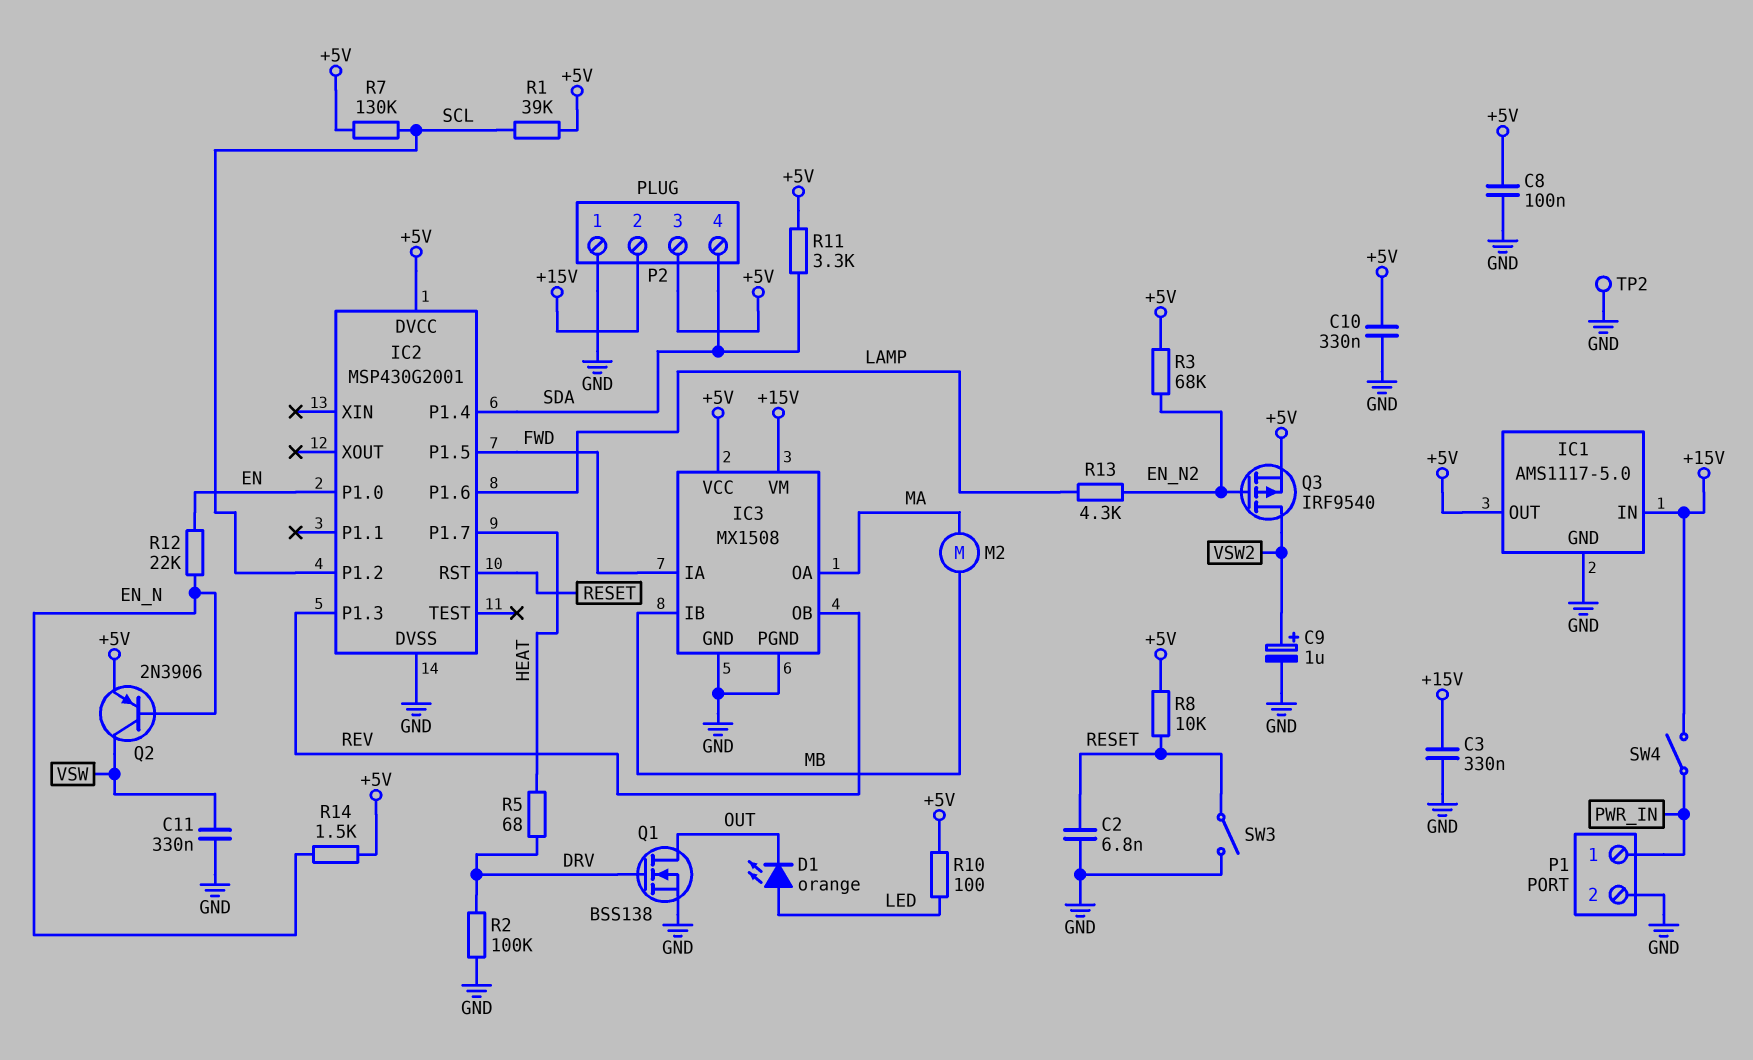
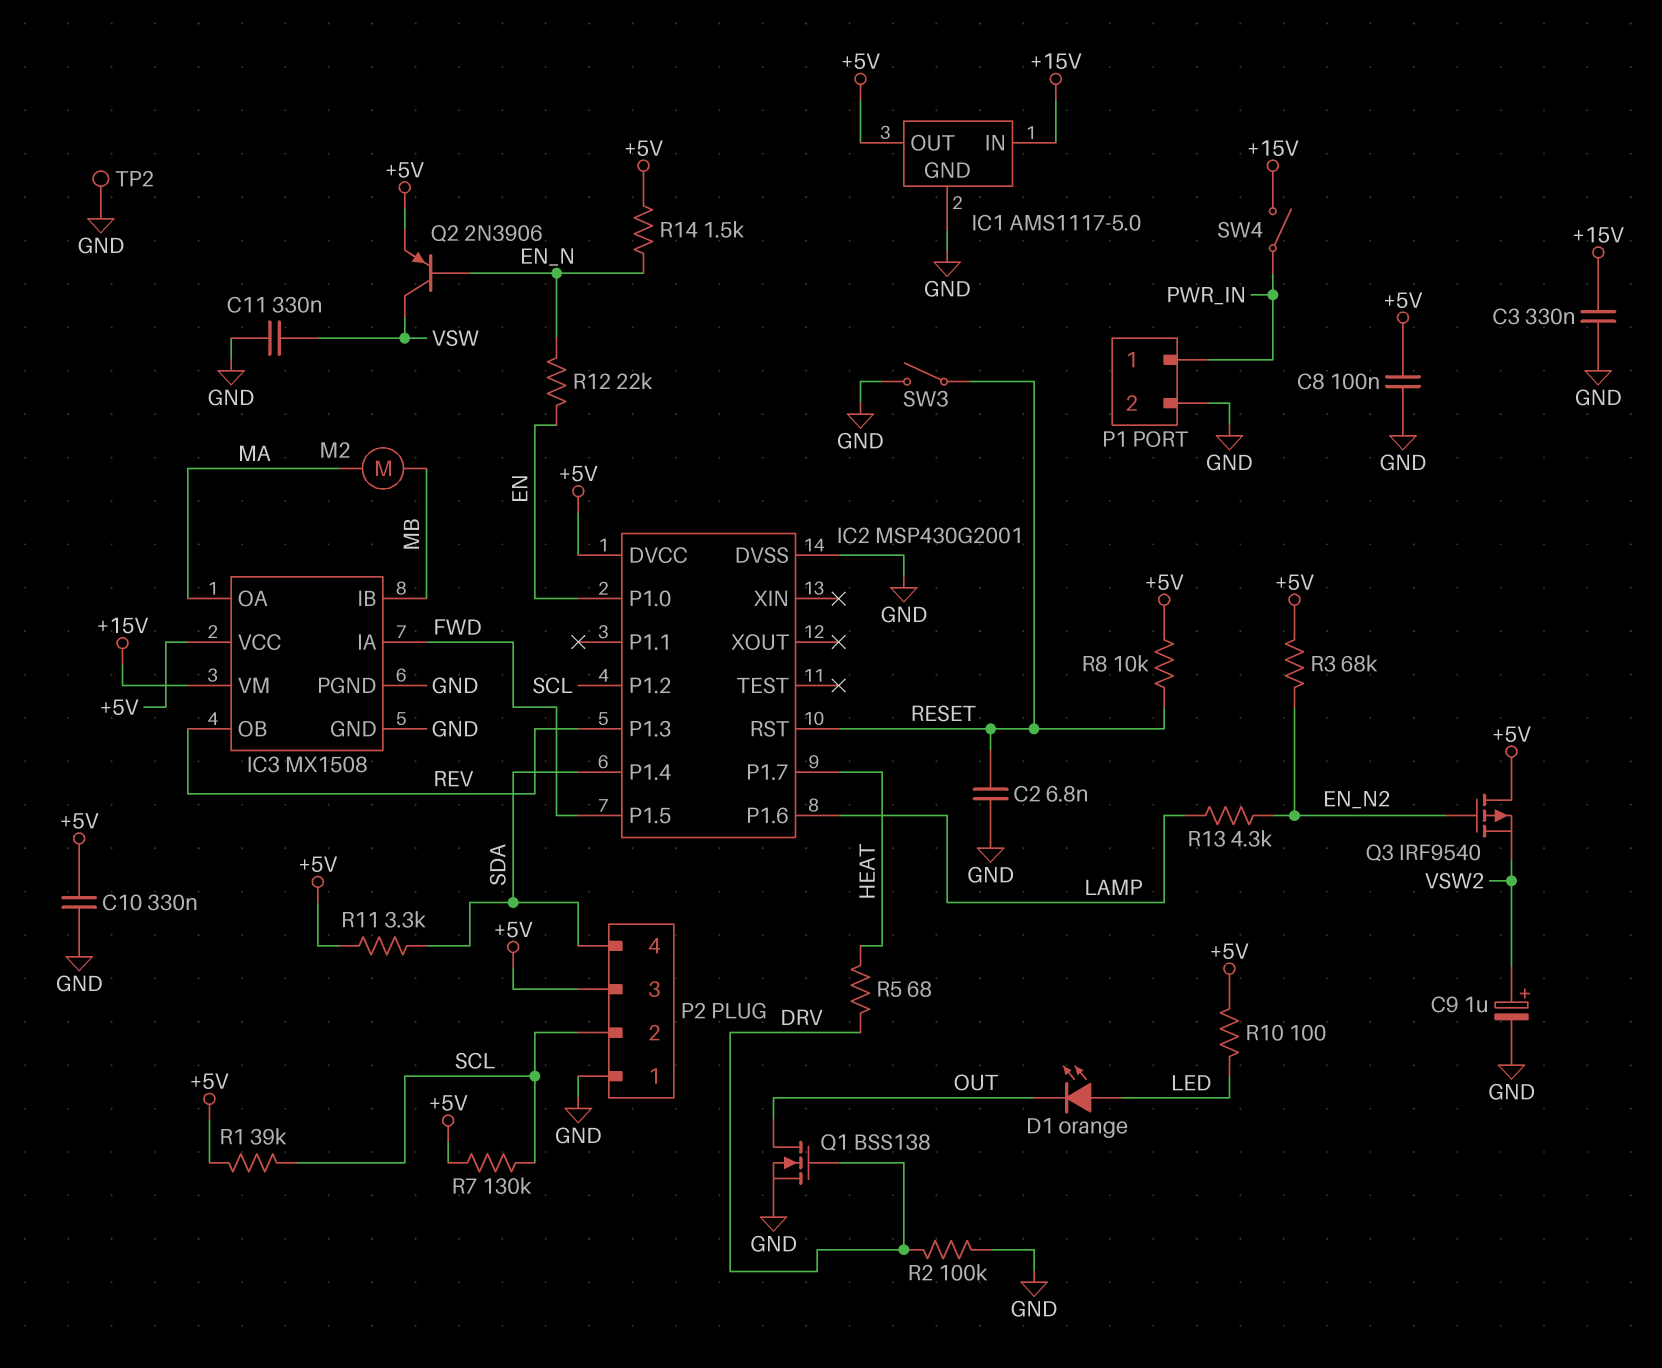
P2 pin 2: +15V -> SCL
Q3: PMOS IRF9540 (G EN_N2, D VSW2, S +5V) -> PMOS IRF9540 (G EN_N2, D +5V, S VSW2)

